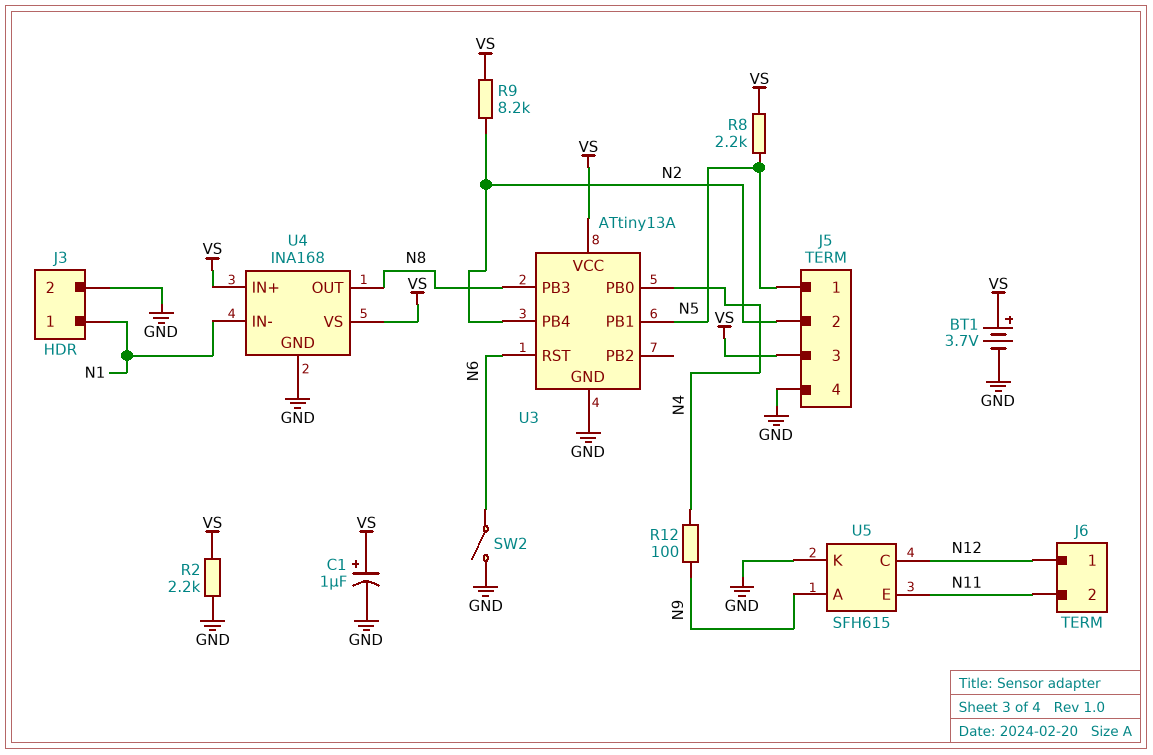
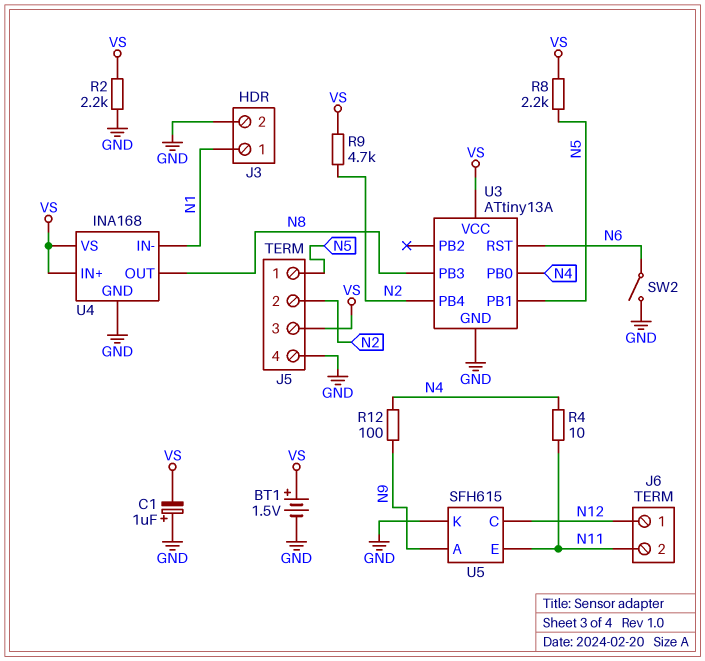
BT1: 3.7V (plus VS, minus GND) -> 1.5V (plus VS, minus GND)
C1: 1uF (plus VS, minus GND) -> 1uF (plus GND, minus VS)
R4: none -> 10 (N4, N11)
R9: 8.2k (N2, VS) -> 4.7k (N2, VS)

